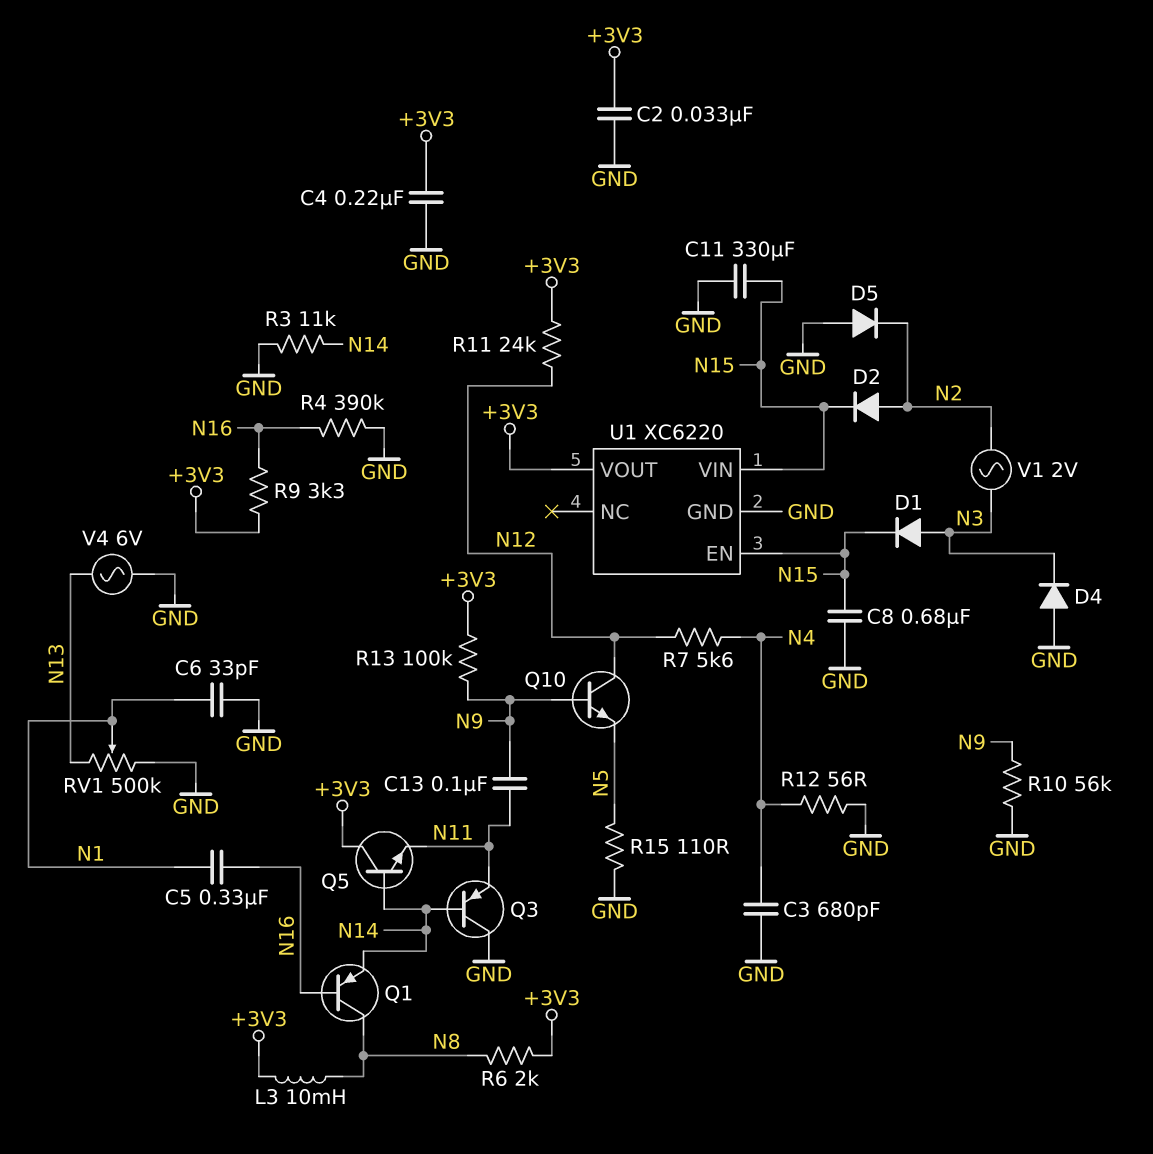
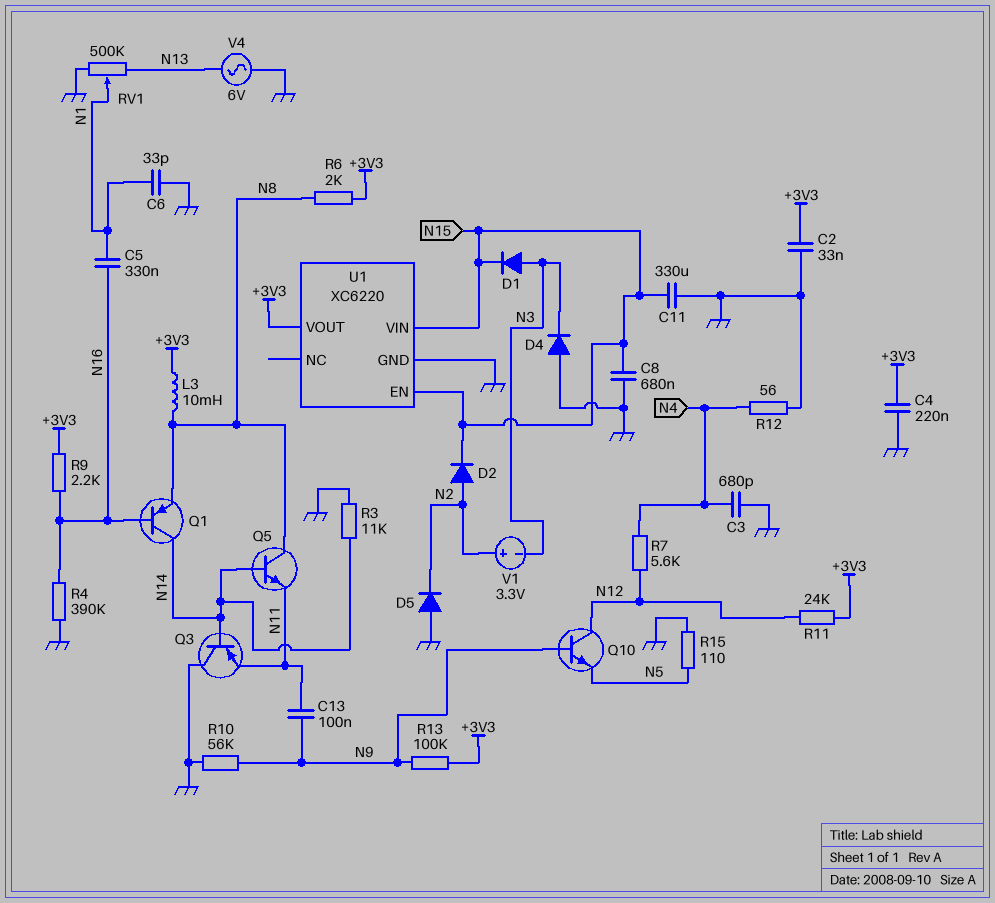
Q1: PNP (B N16, C N8, E N14) -> PNP (B N16, C N14, E N8)
Q5: NPN (B N14, C +3V3, E N11) -> NPN (B N14, C N8, E N11)
R9: 3.3k (+3V3, N16) -> 2.2k (+3V3, N16)
V1: AC 2V (N2, N3) -> 3.3V (plus N2, minus N3)

